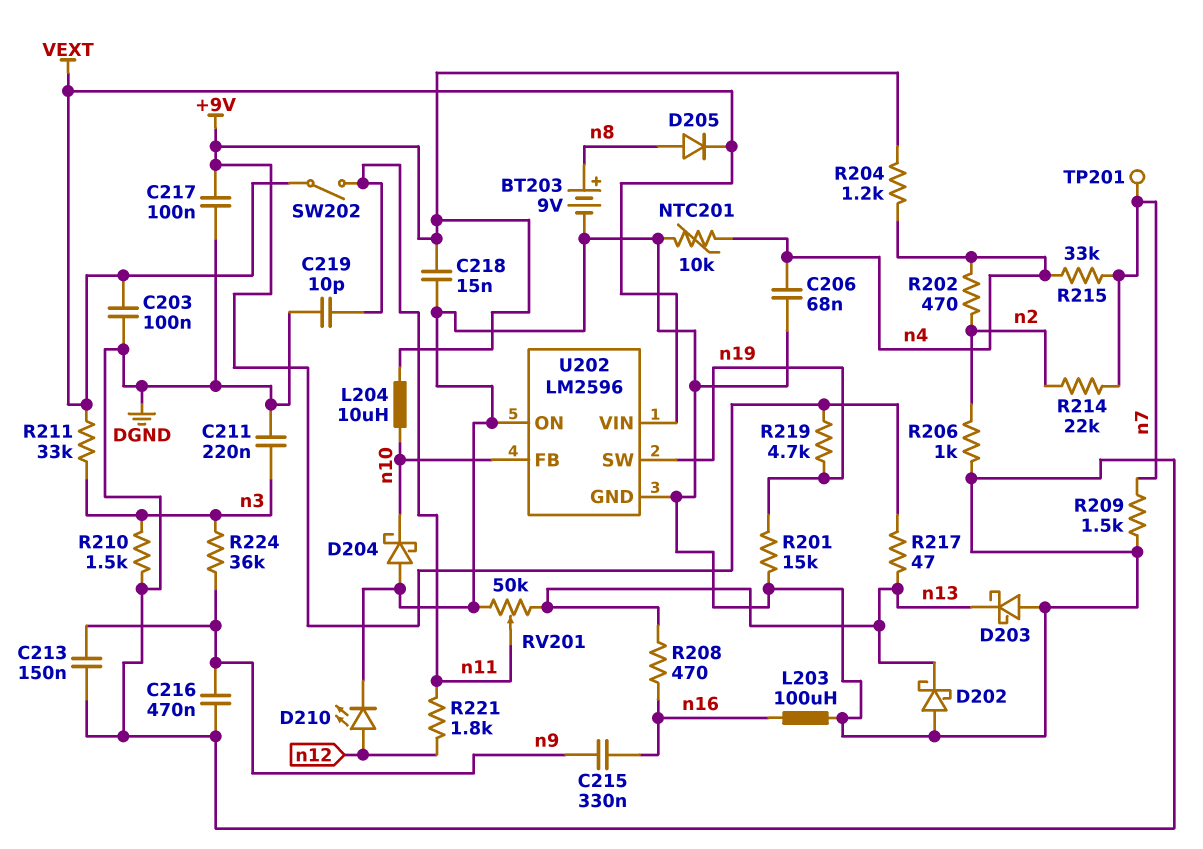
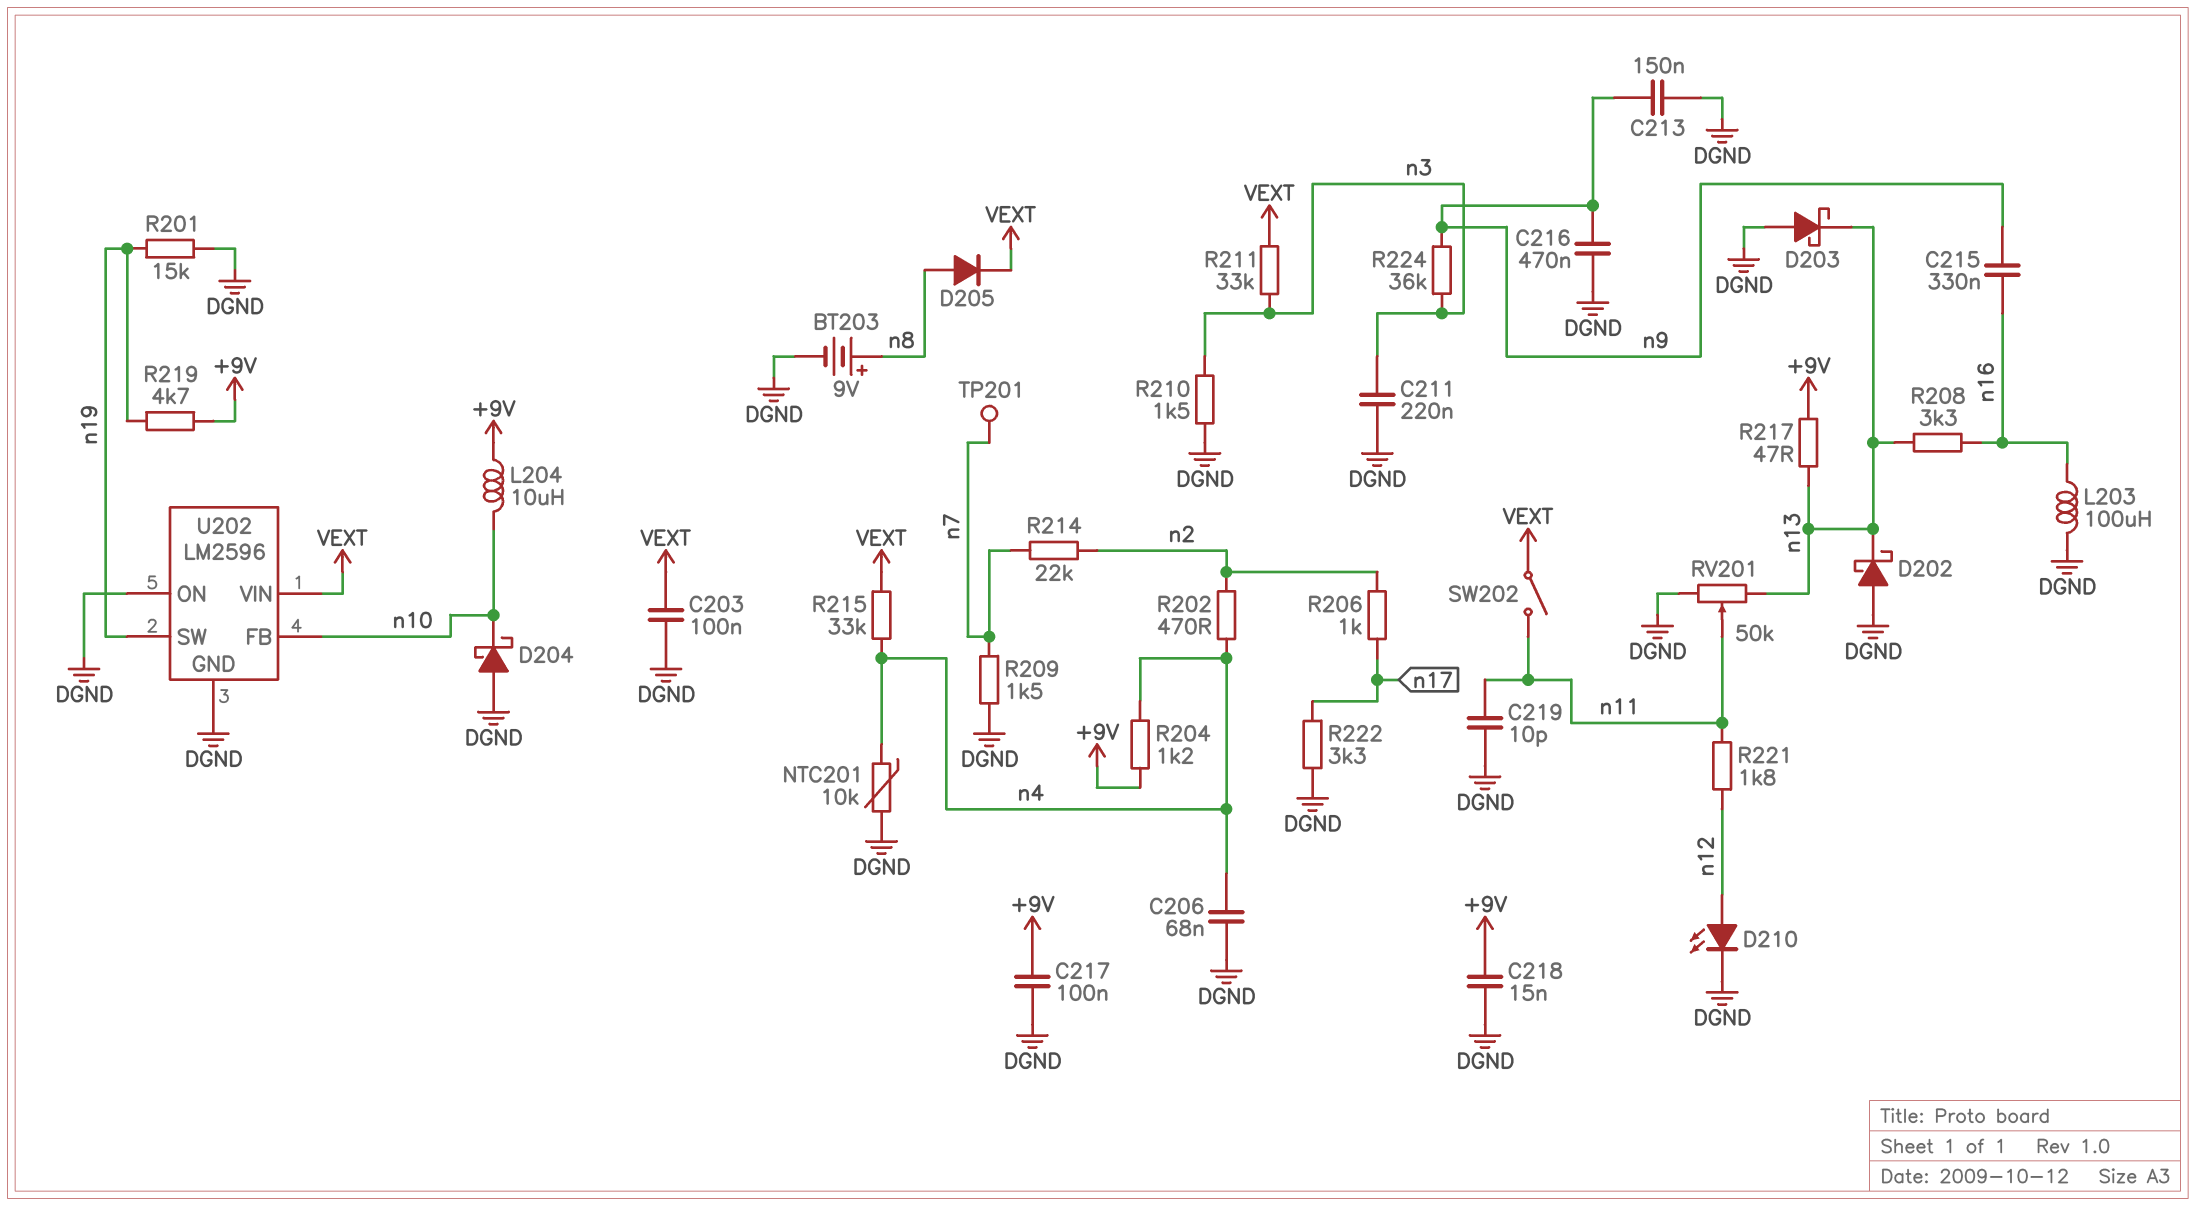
R206: 1k (DGND, n2) -> 1k (n2, n17)
R208: 470 (n13, n16) -> 3.3k (n13, n16)
R215: 33k (n4, n7) -> 33k (VEXT, n4)
R222: none -> 3.3k (DGND, n17)

